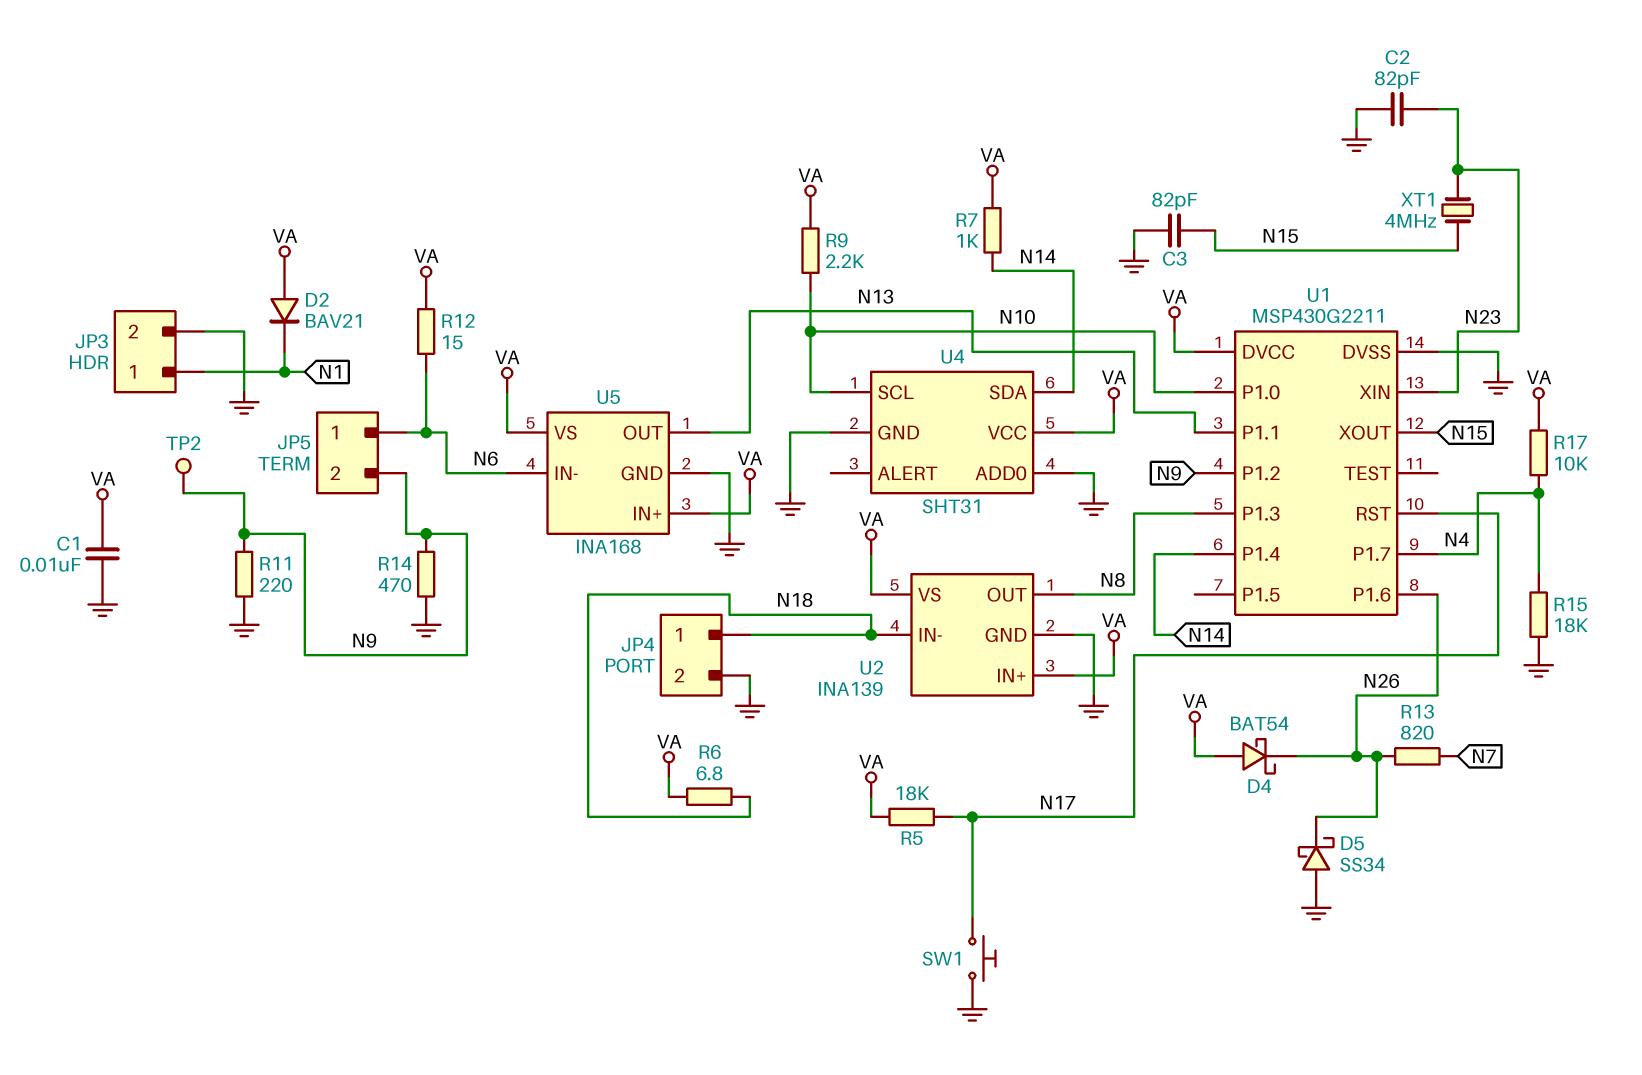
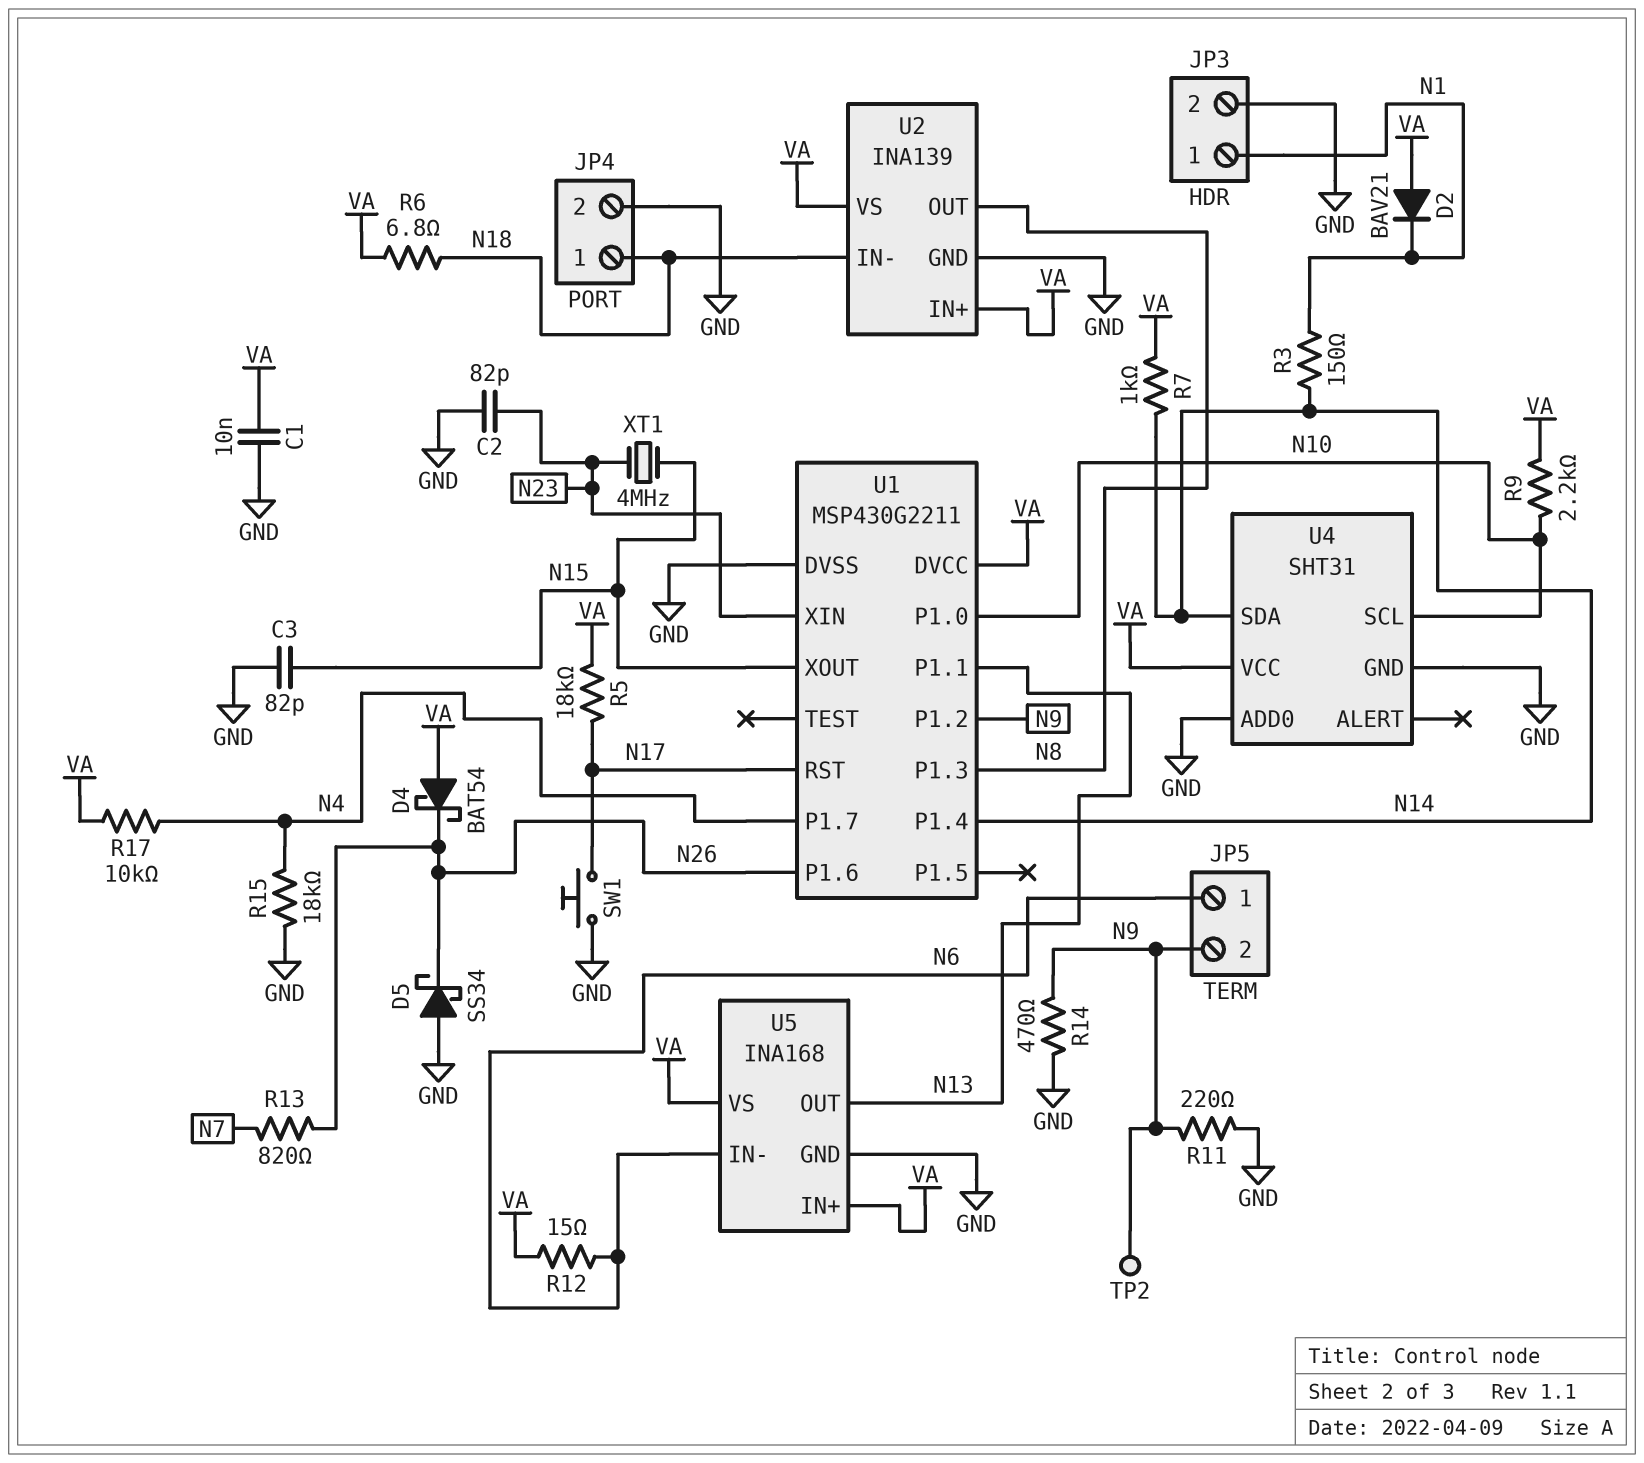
R3: none -> 150 (N1, N14)

